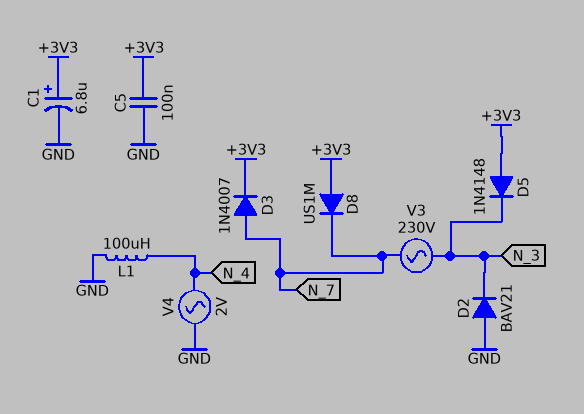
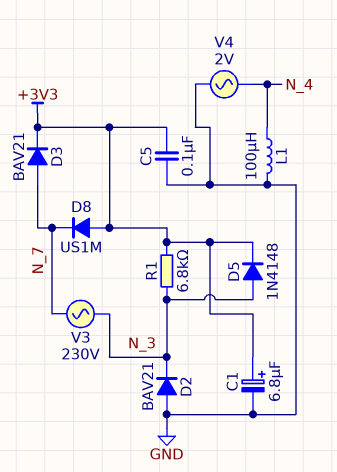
D3: diode 1N4007 (A N_7, K +3V3) -> diode BAV21 (A N_7, K +3V3)
D5: diode 1N4148 (A +3V3, K N_3) -> diode 1N4148 (A N_3, K +3V3)
R1: none -> 6.8k (+3V3, N_3)

